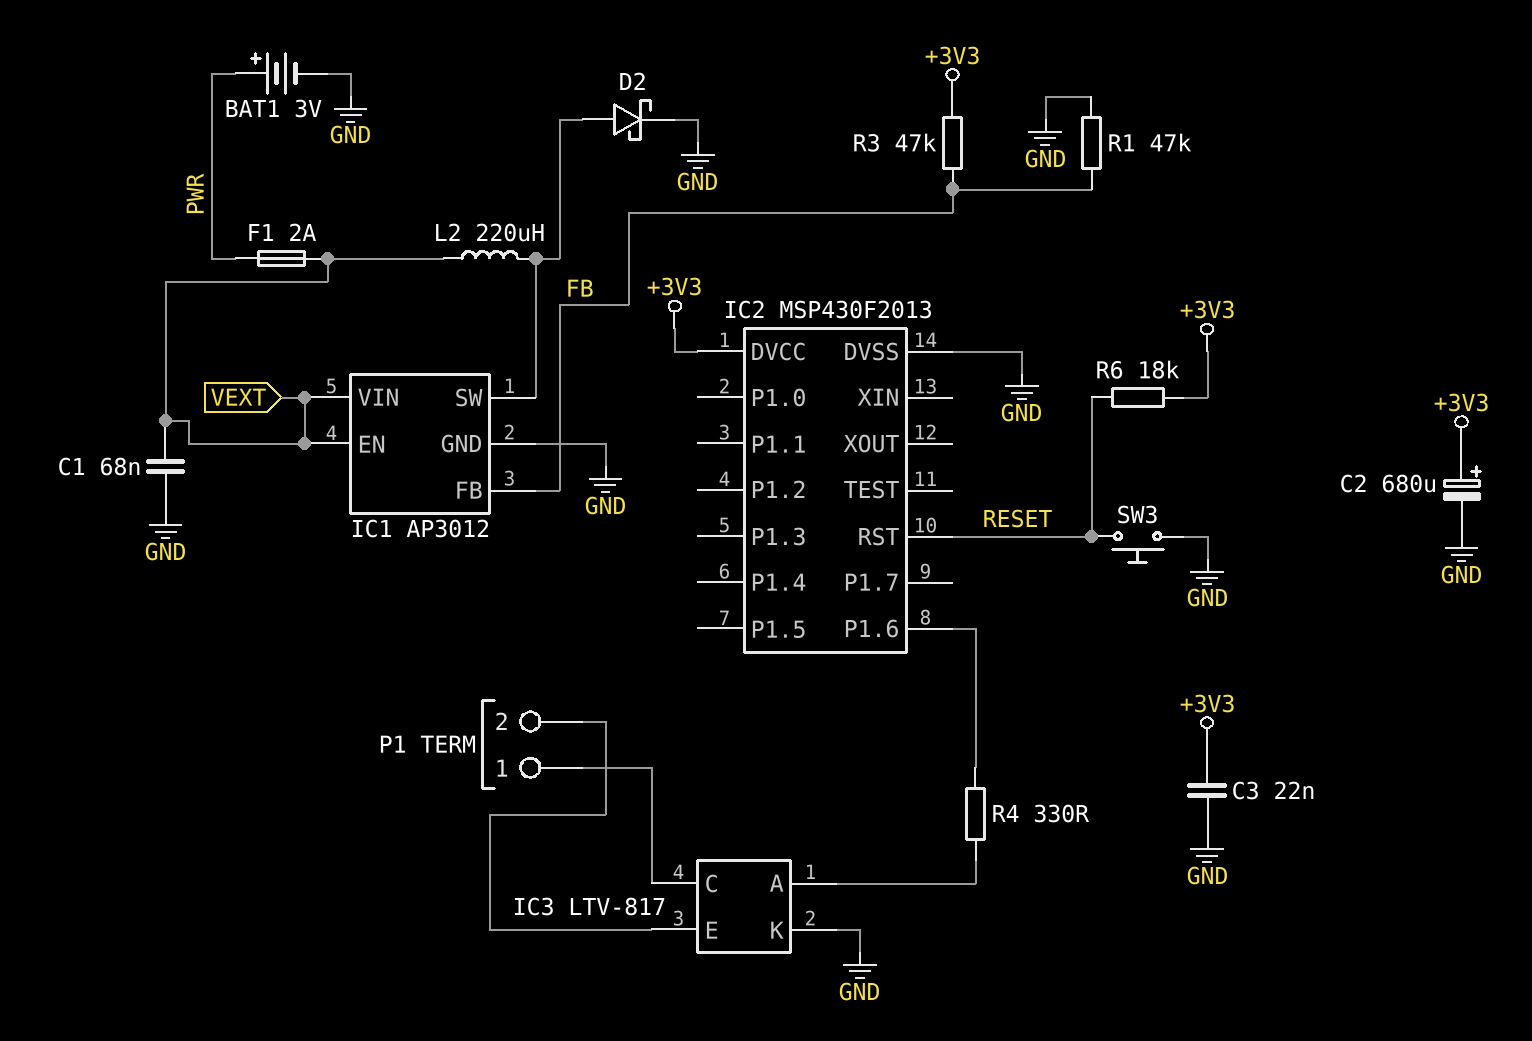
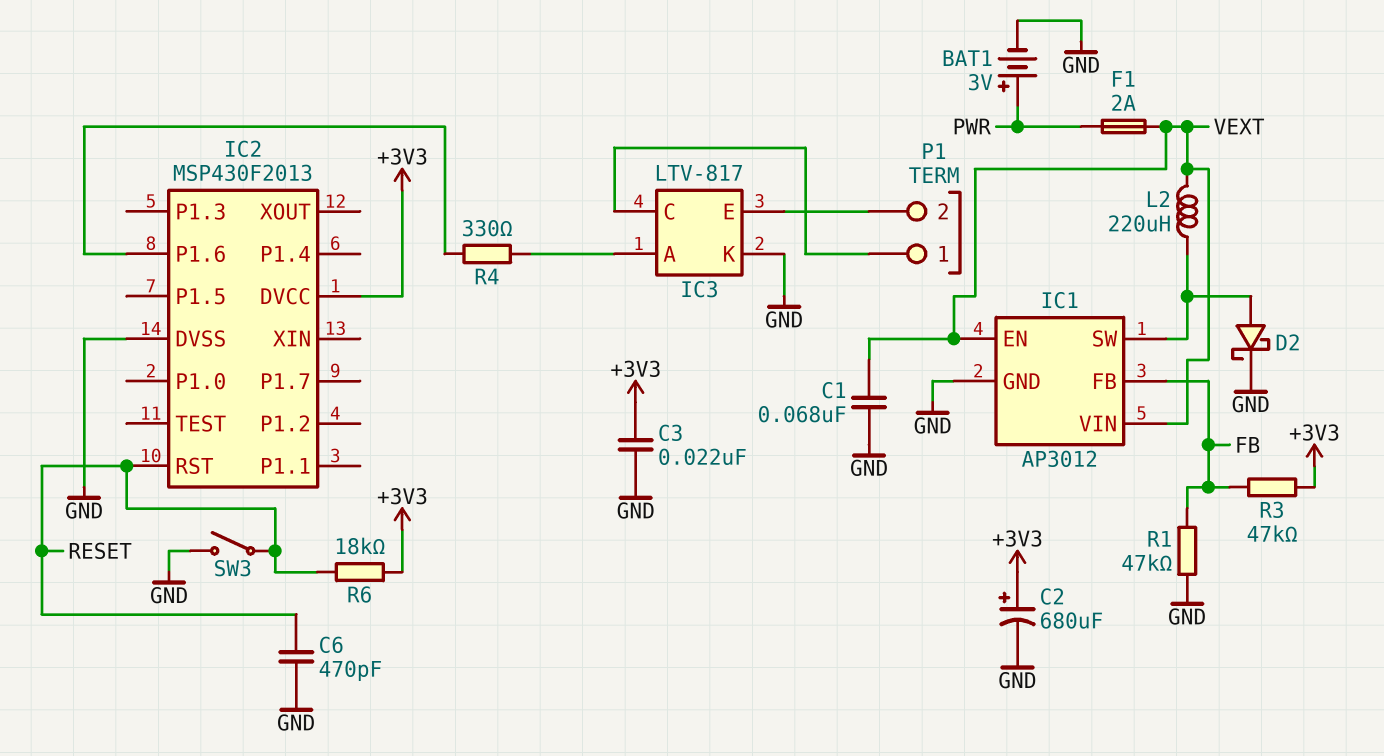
C6: none -> 470pF (GND, RESET)
SW3: button (GND, RESET) -> switch (GND, RESET)

